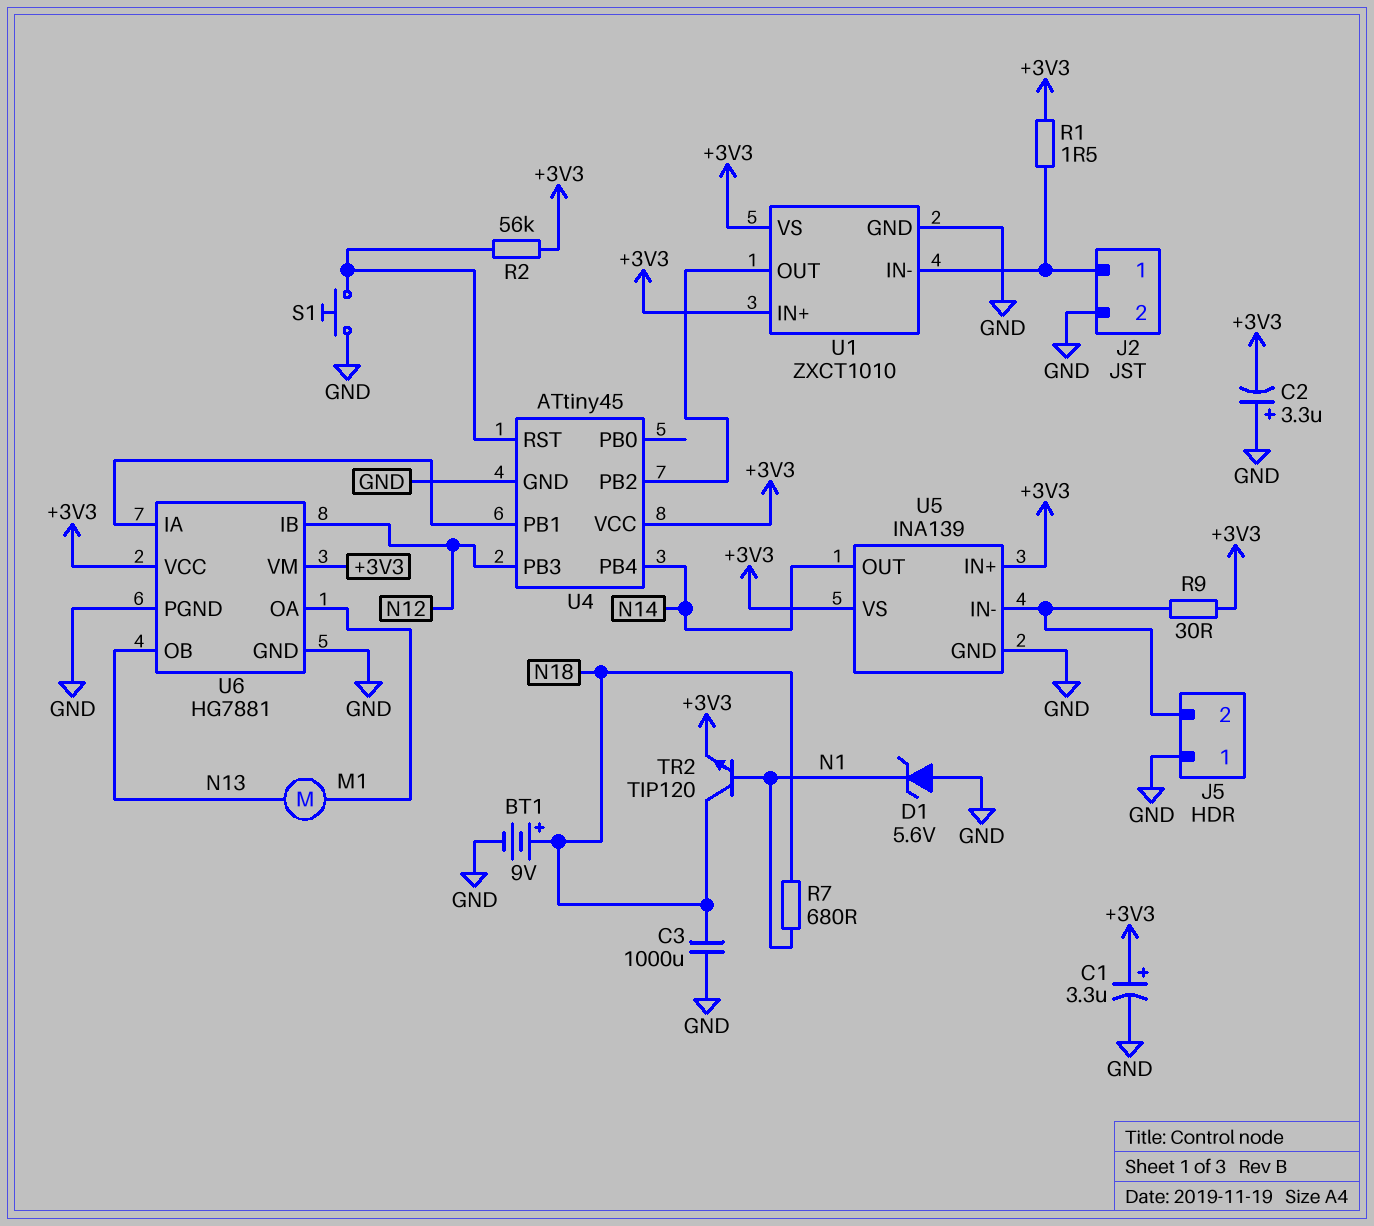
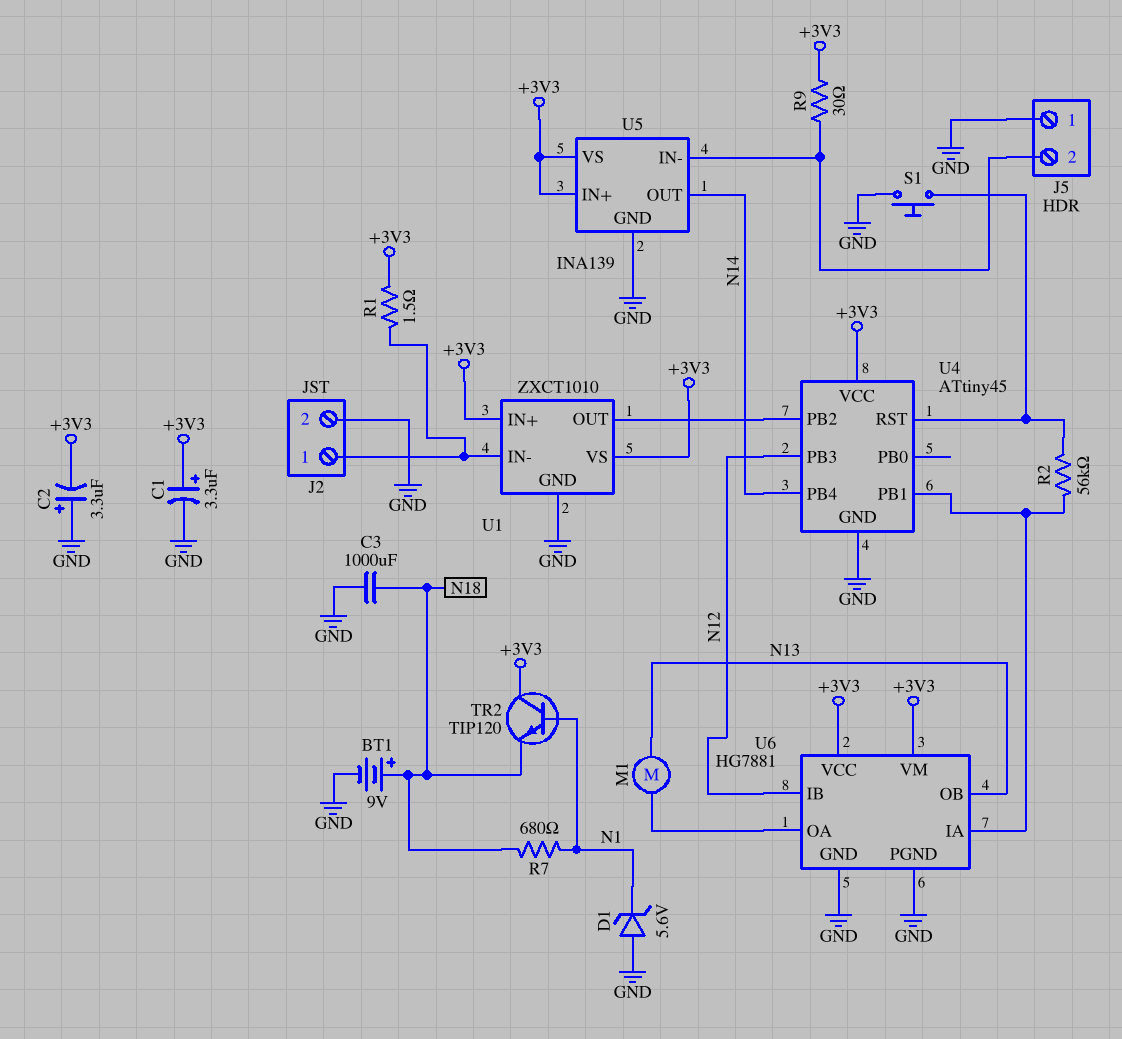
R2: 56k (+3V3, U4/RST) -> 56k (U4/PB1, U4/RST)
TR2: NPN TIP120 (B N1, C N18, E +3V3) -> NPN TIP120 (B N1, C +3V3, E N18)

